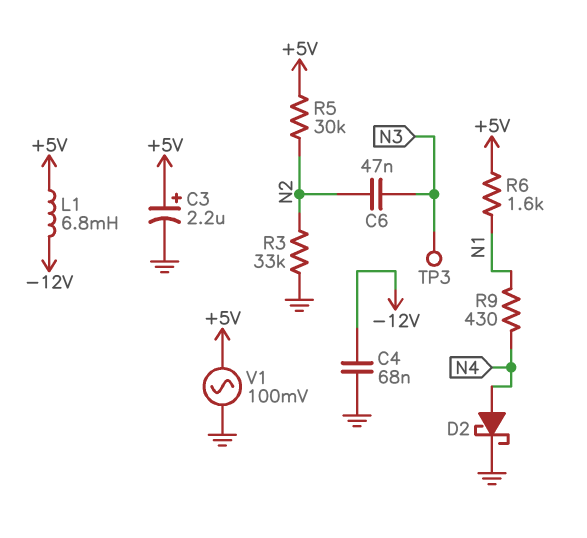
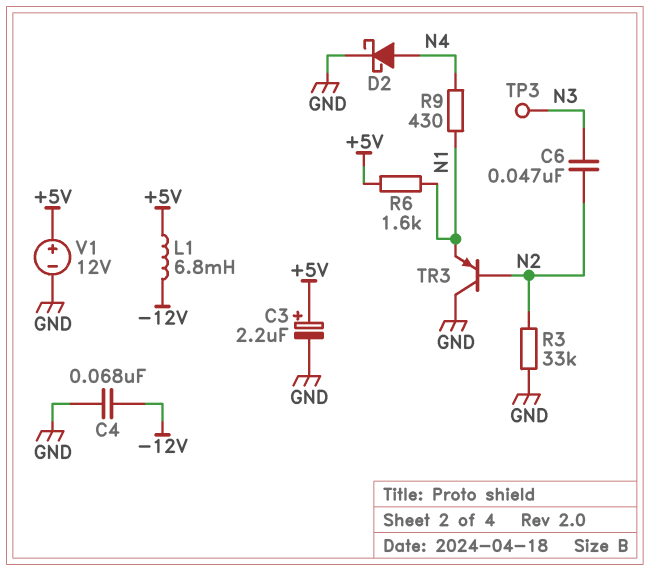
R5: 30k (+5V, N2) -> none
TR3: none -> PNP (B N2, C GND, E N1)
V1: AC 100mV (+5V, GND) -> 12V (plus +5V, minus GND)

